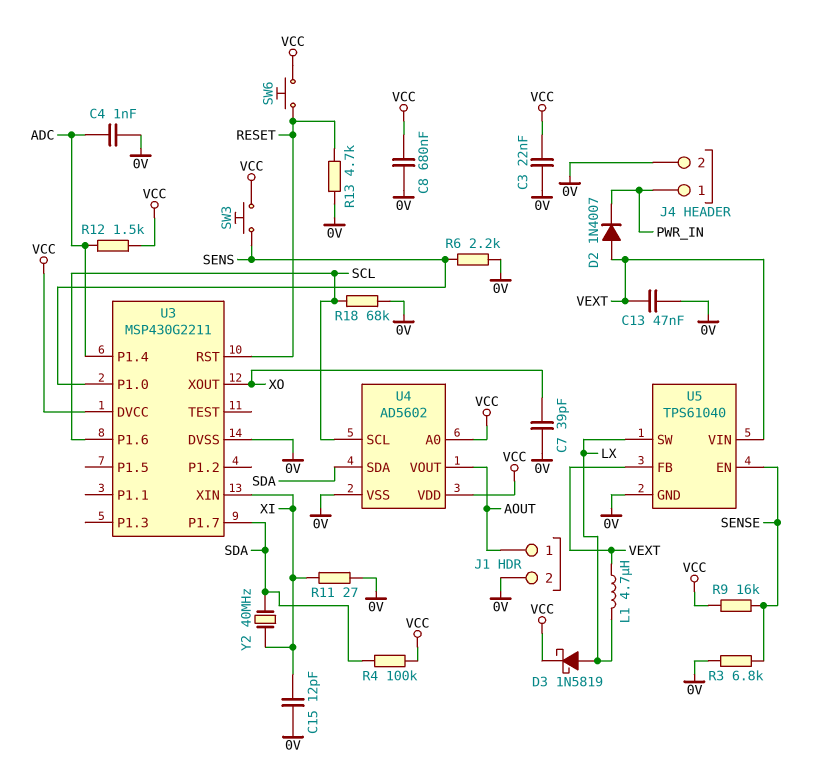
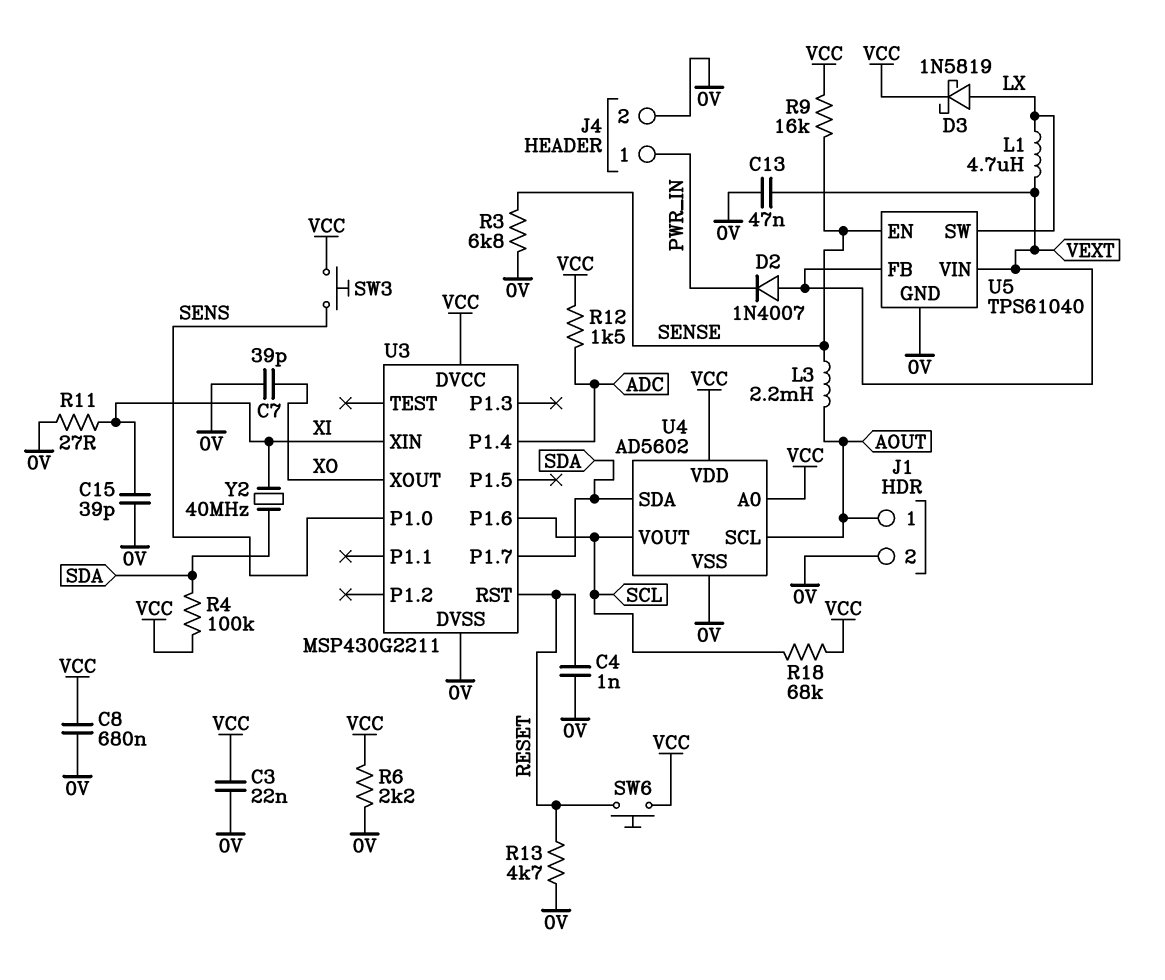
C4: 1nF (0V, ADC) -> 1nF (0V, RESET)
C15: 12pF (0V, XI) -> 39pF (0V, XI)
L3: none -> 2.2mH (AOUT, SENSE)
R6: 2.2k (0V, SENS) -> 2.2k (0V, VCC)
R18: 68k (0V, SCL) -> 68k (SCL, VCC)
U4 pin SCL: SCL -> AOUT
U4 pin VOUT: AOUT -> SCL

